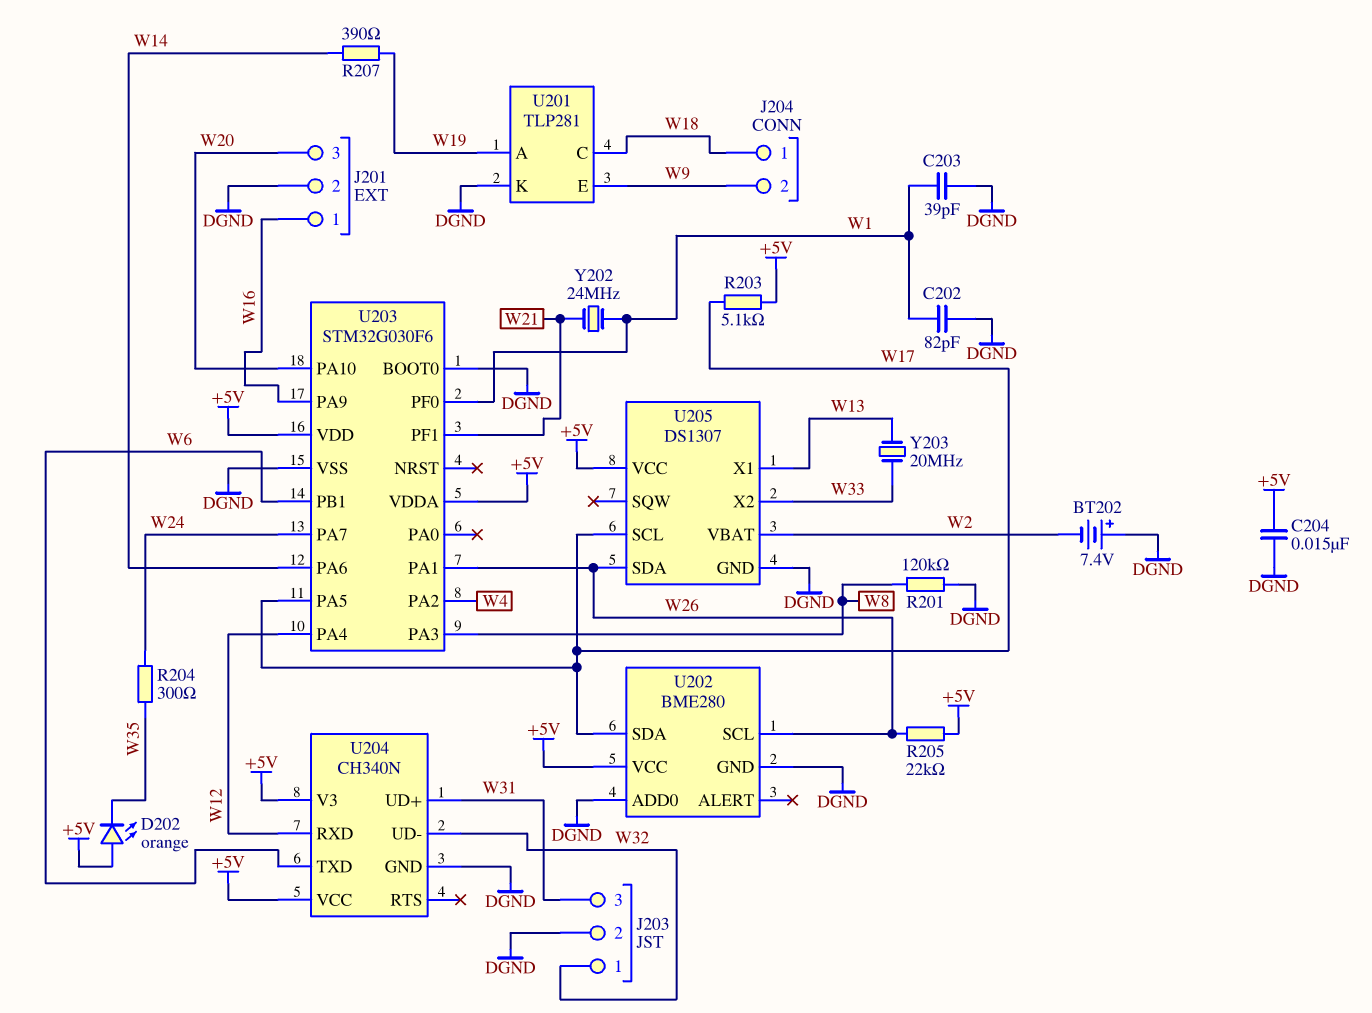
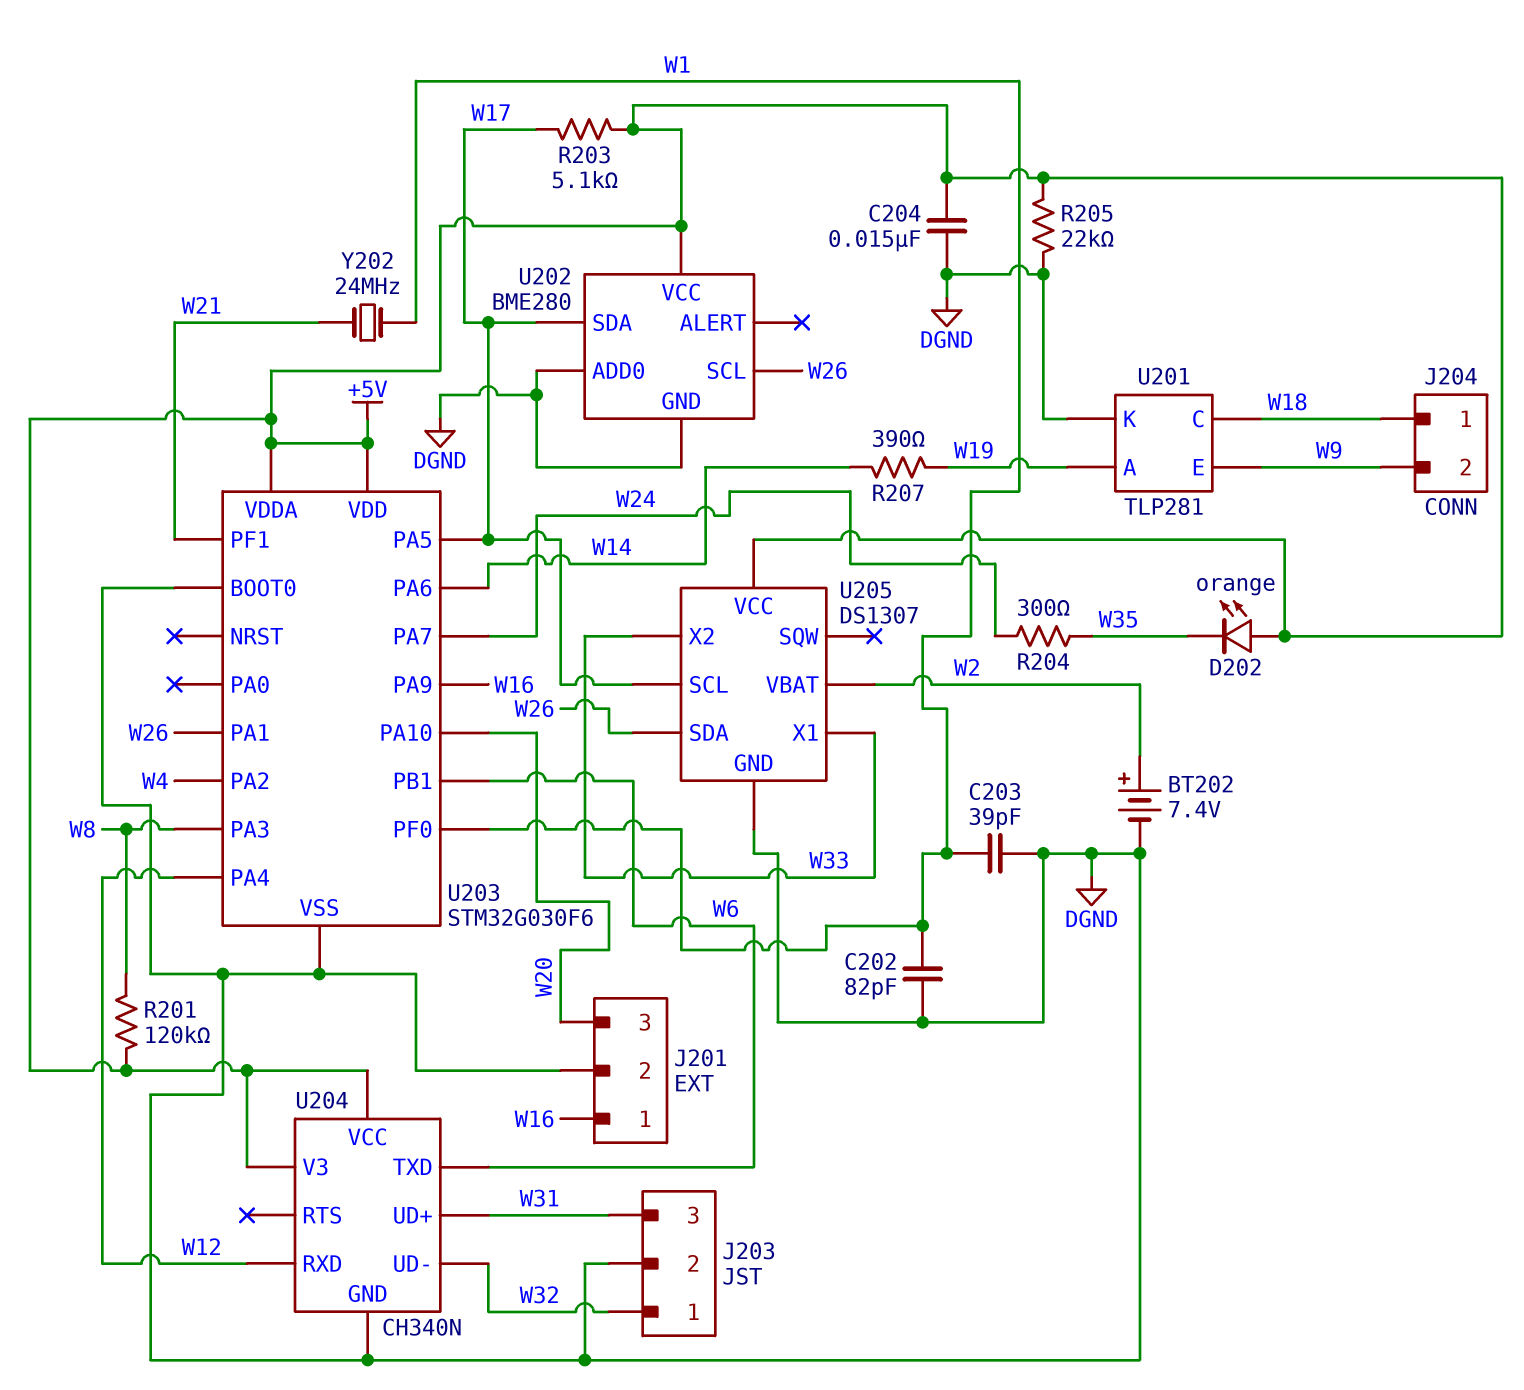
BT202: 7.4V (plus DGND, minus W2) -> 7.4V (plus W2, minus DGND)
R201: 120k (DGND, W8) -> 120k (+5V, W8)
R205: 22k (+5V, W26) -> 22k (+5V, DGND)
U205 pin X1: W13 -> W33
Y203: 20MHz (W13, W33) -> none

